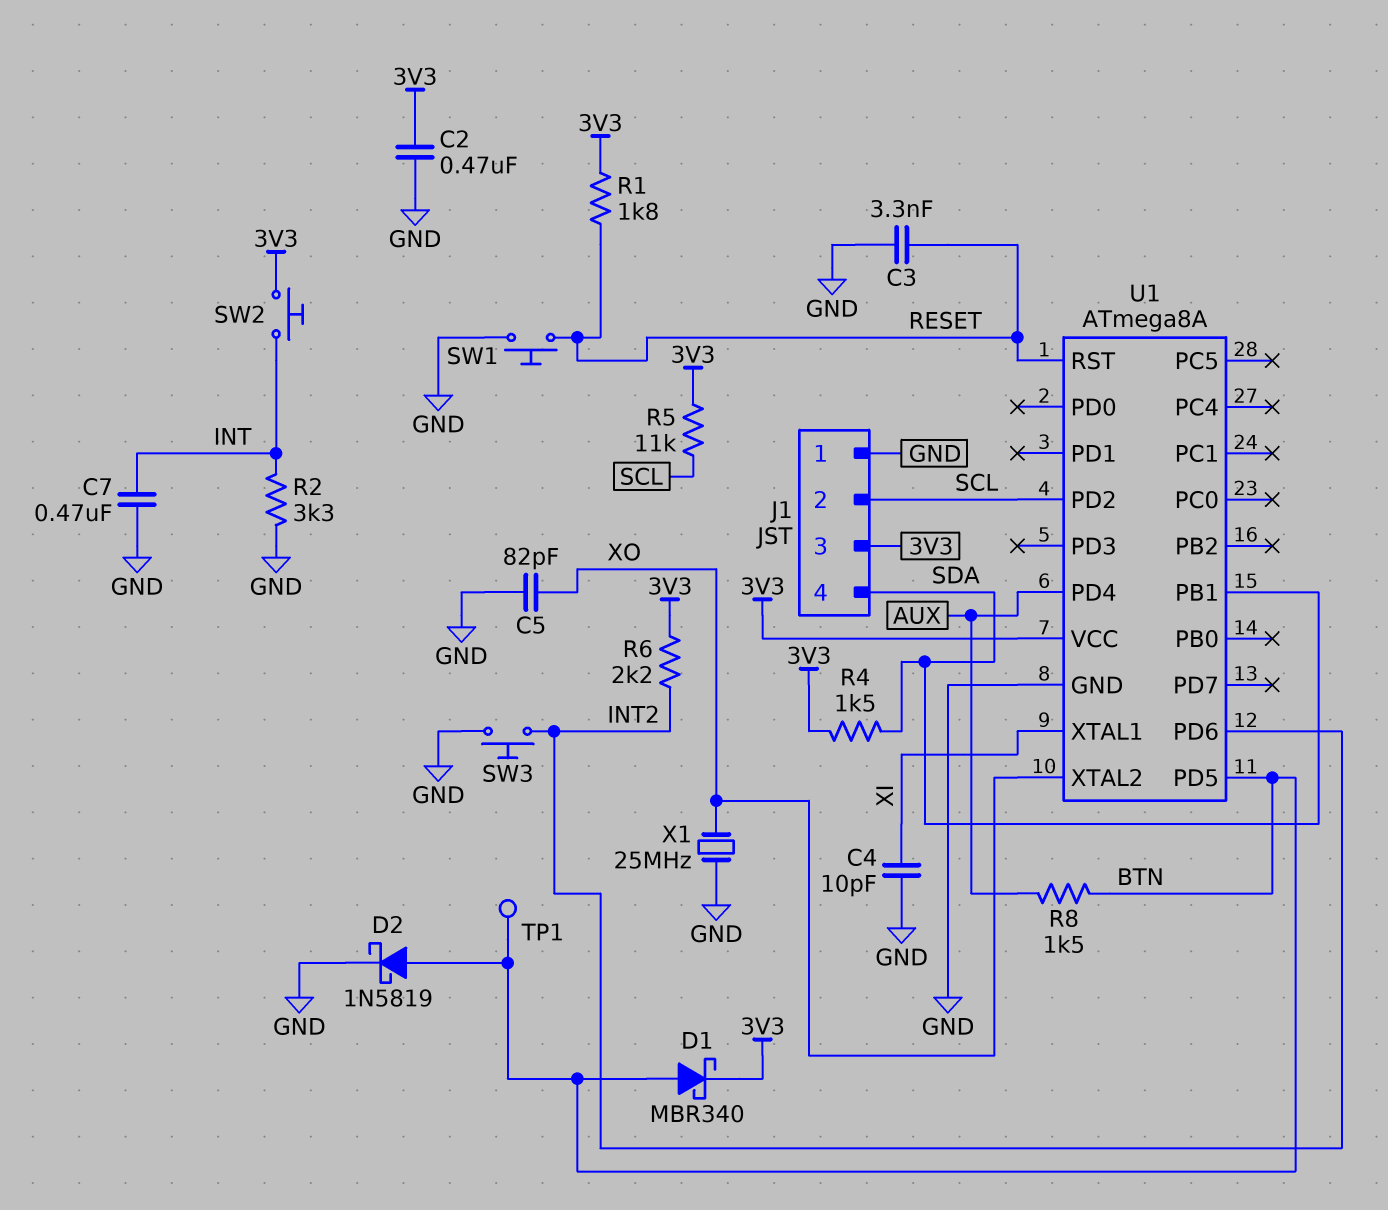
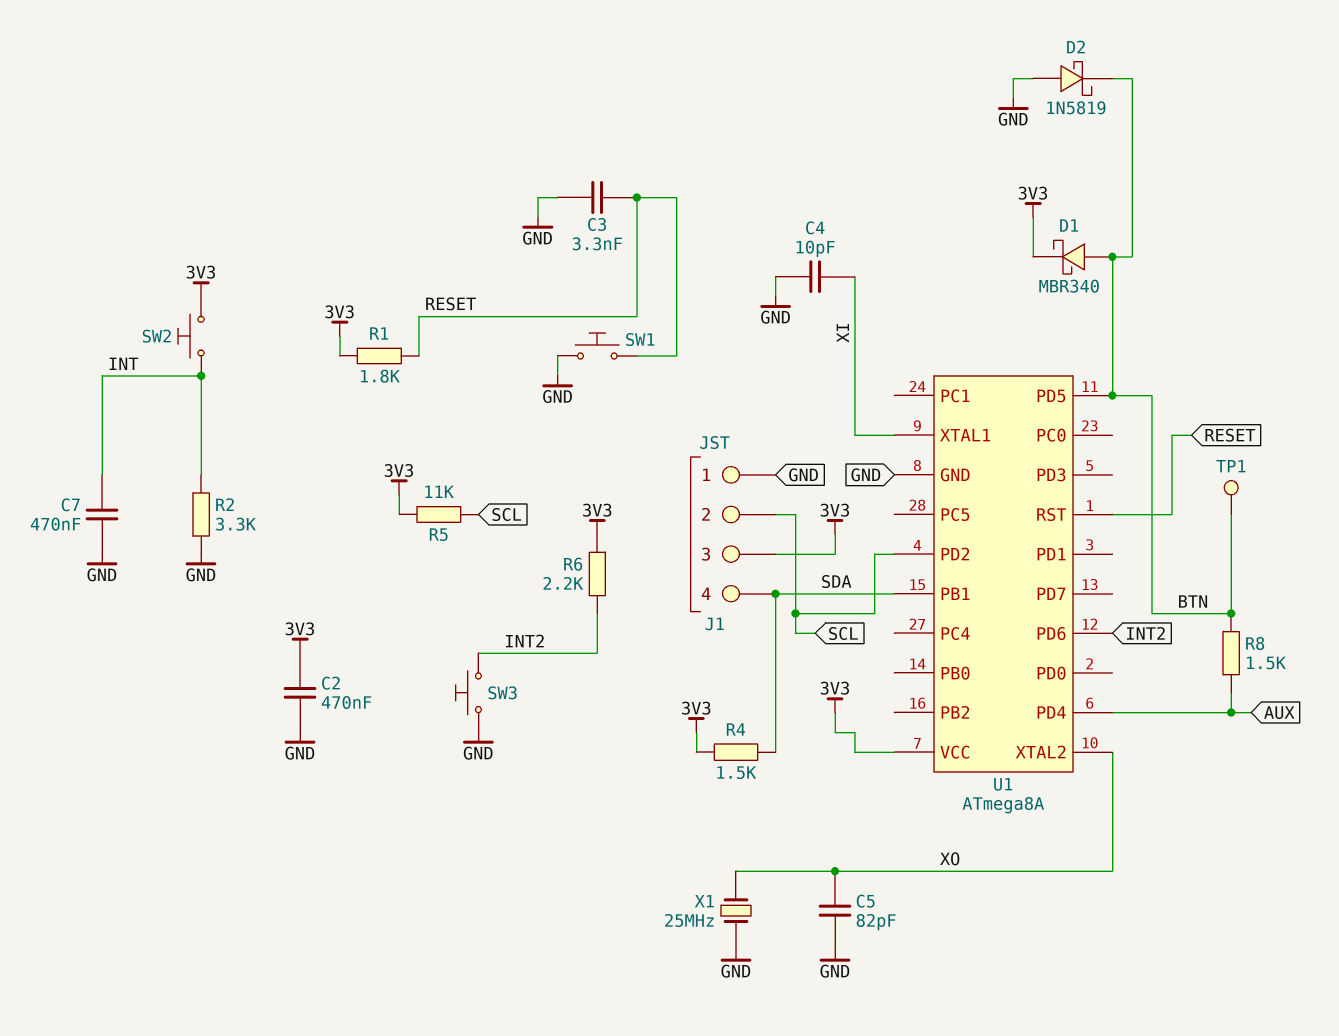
D2: schottky 1N5819 (A BTN, K GND) -> schottky 1N5819 (A GND, K BTN)

